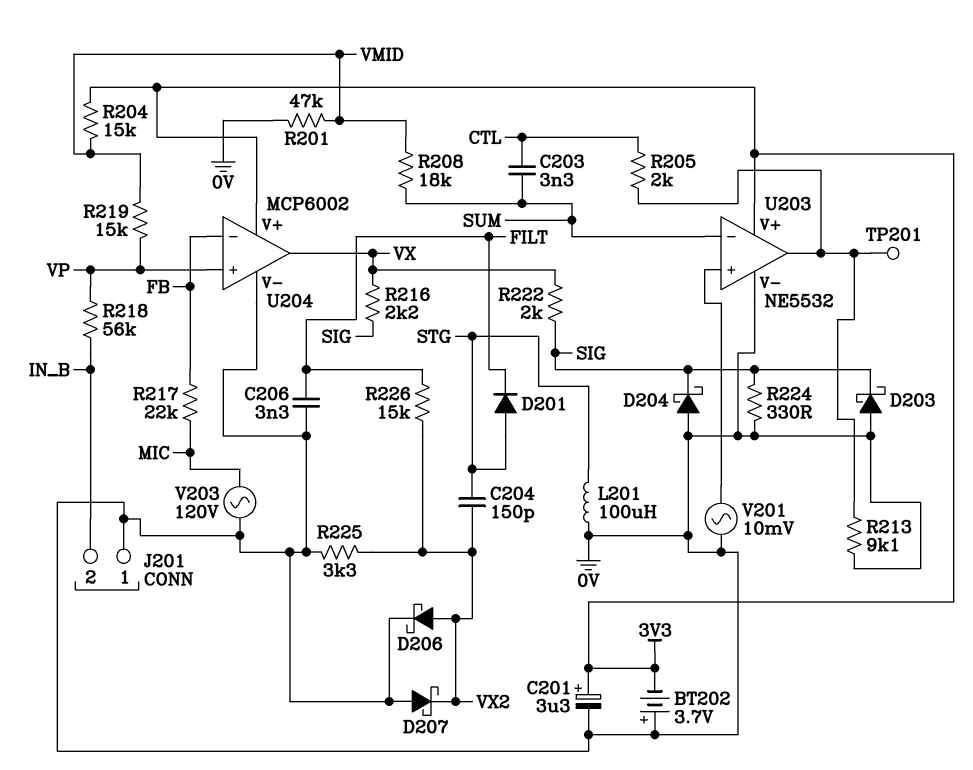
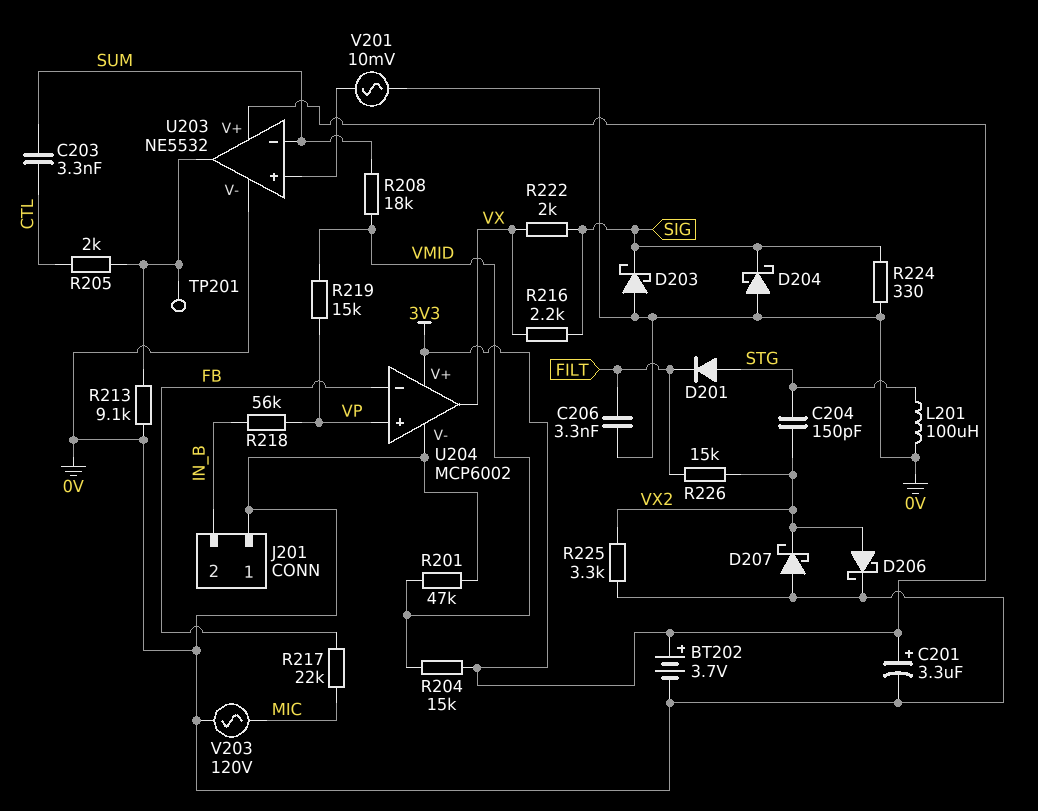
BT202: 3.7V (plus 0V, minus 3V3) -> 3.7V (plus 3V3, minus 0V)

